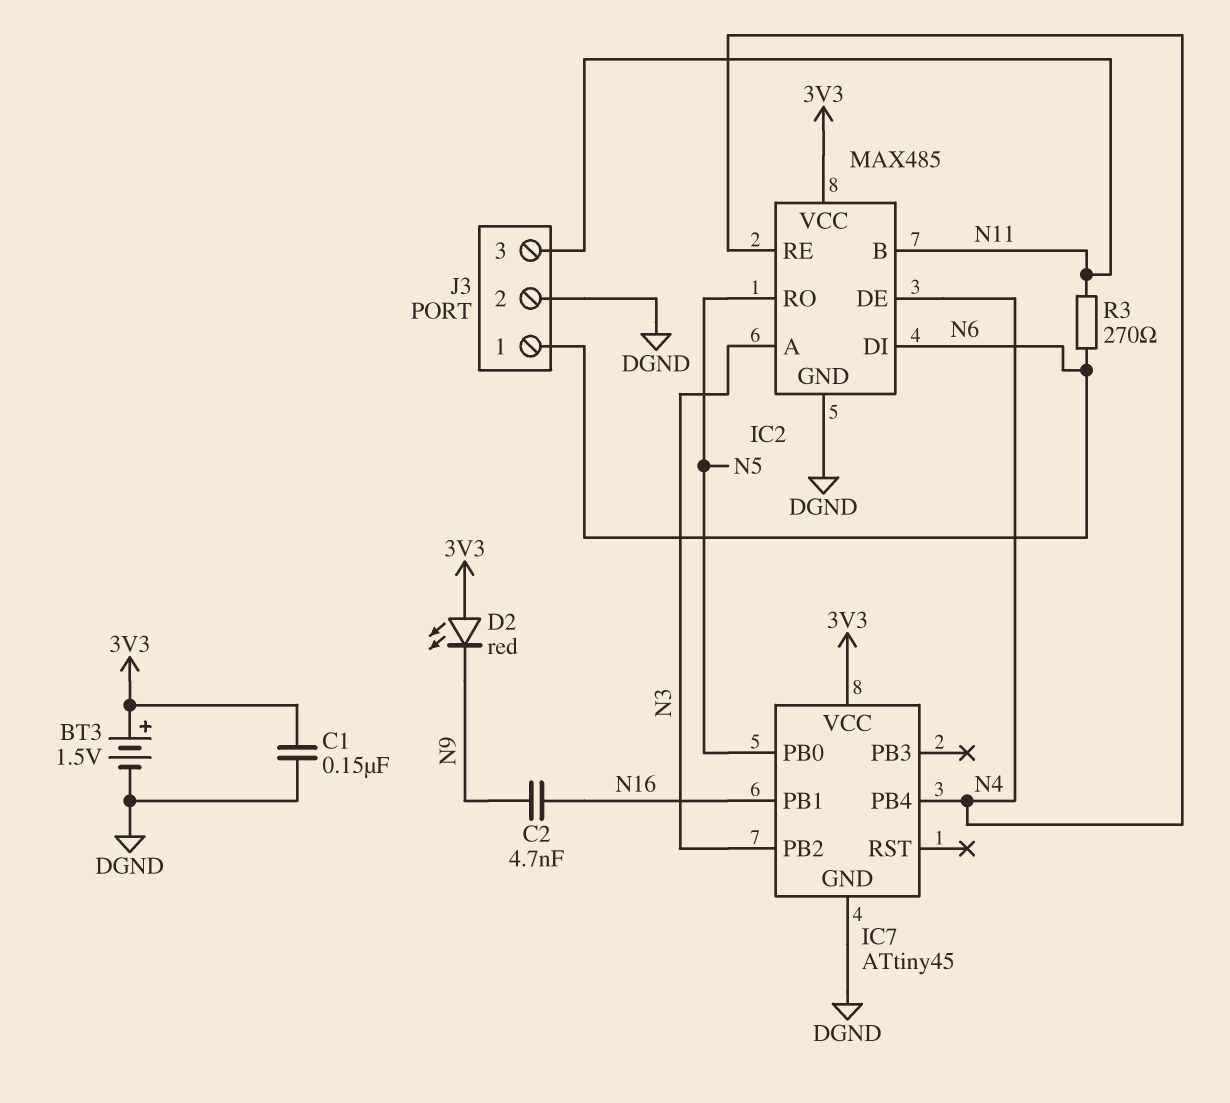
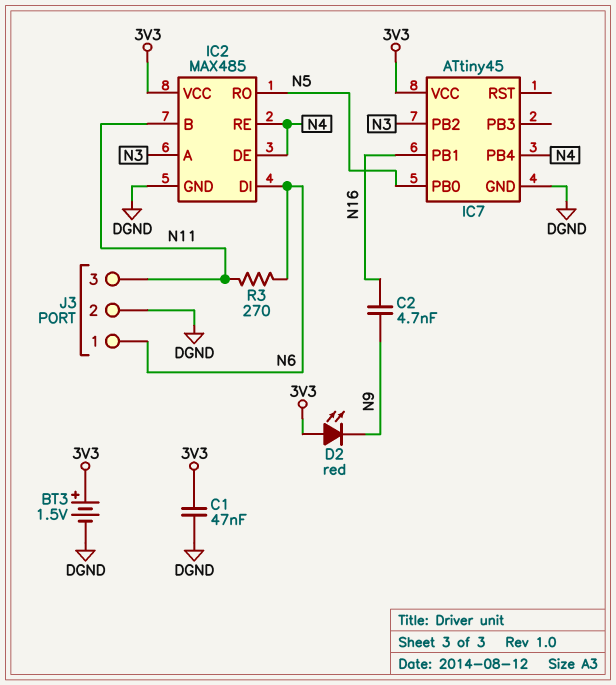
C1: 150nF (3V3, DGND) -> 47nF (3V3, DGND)

